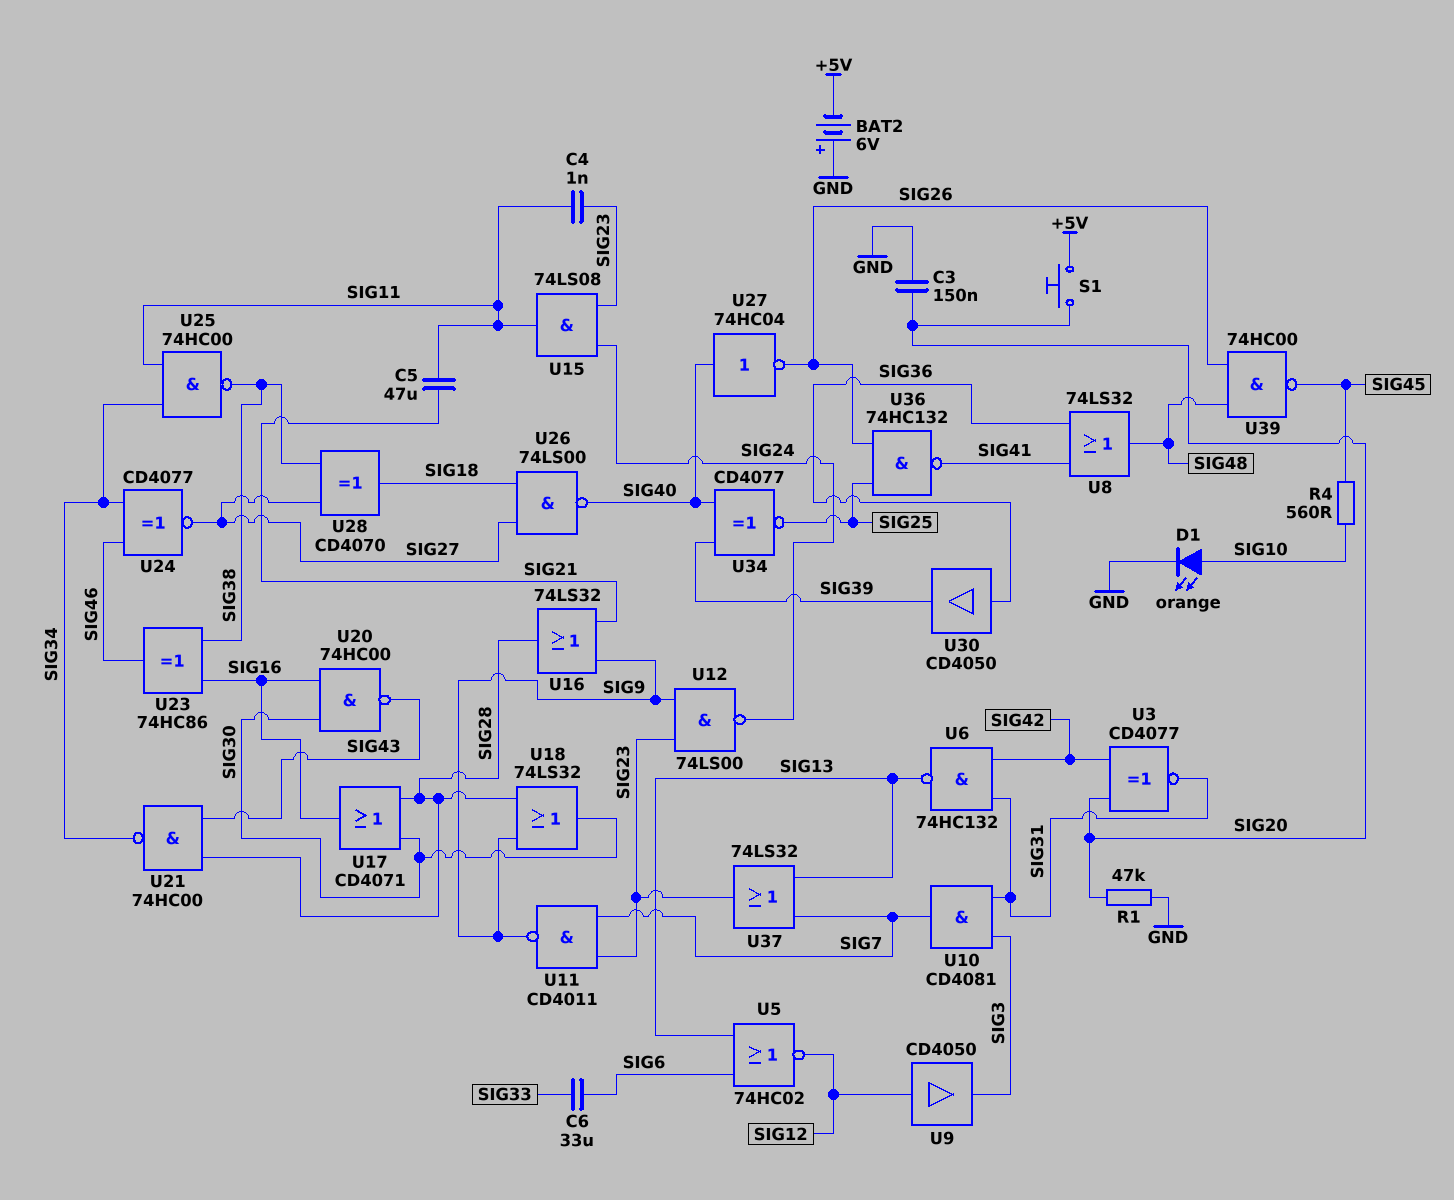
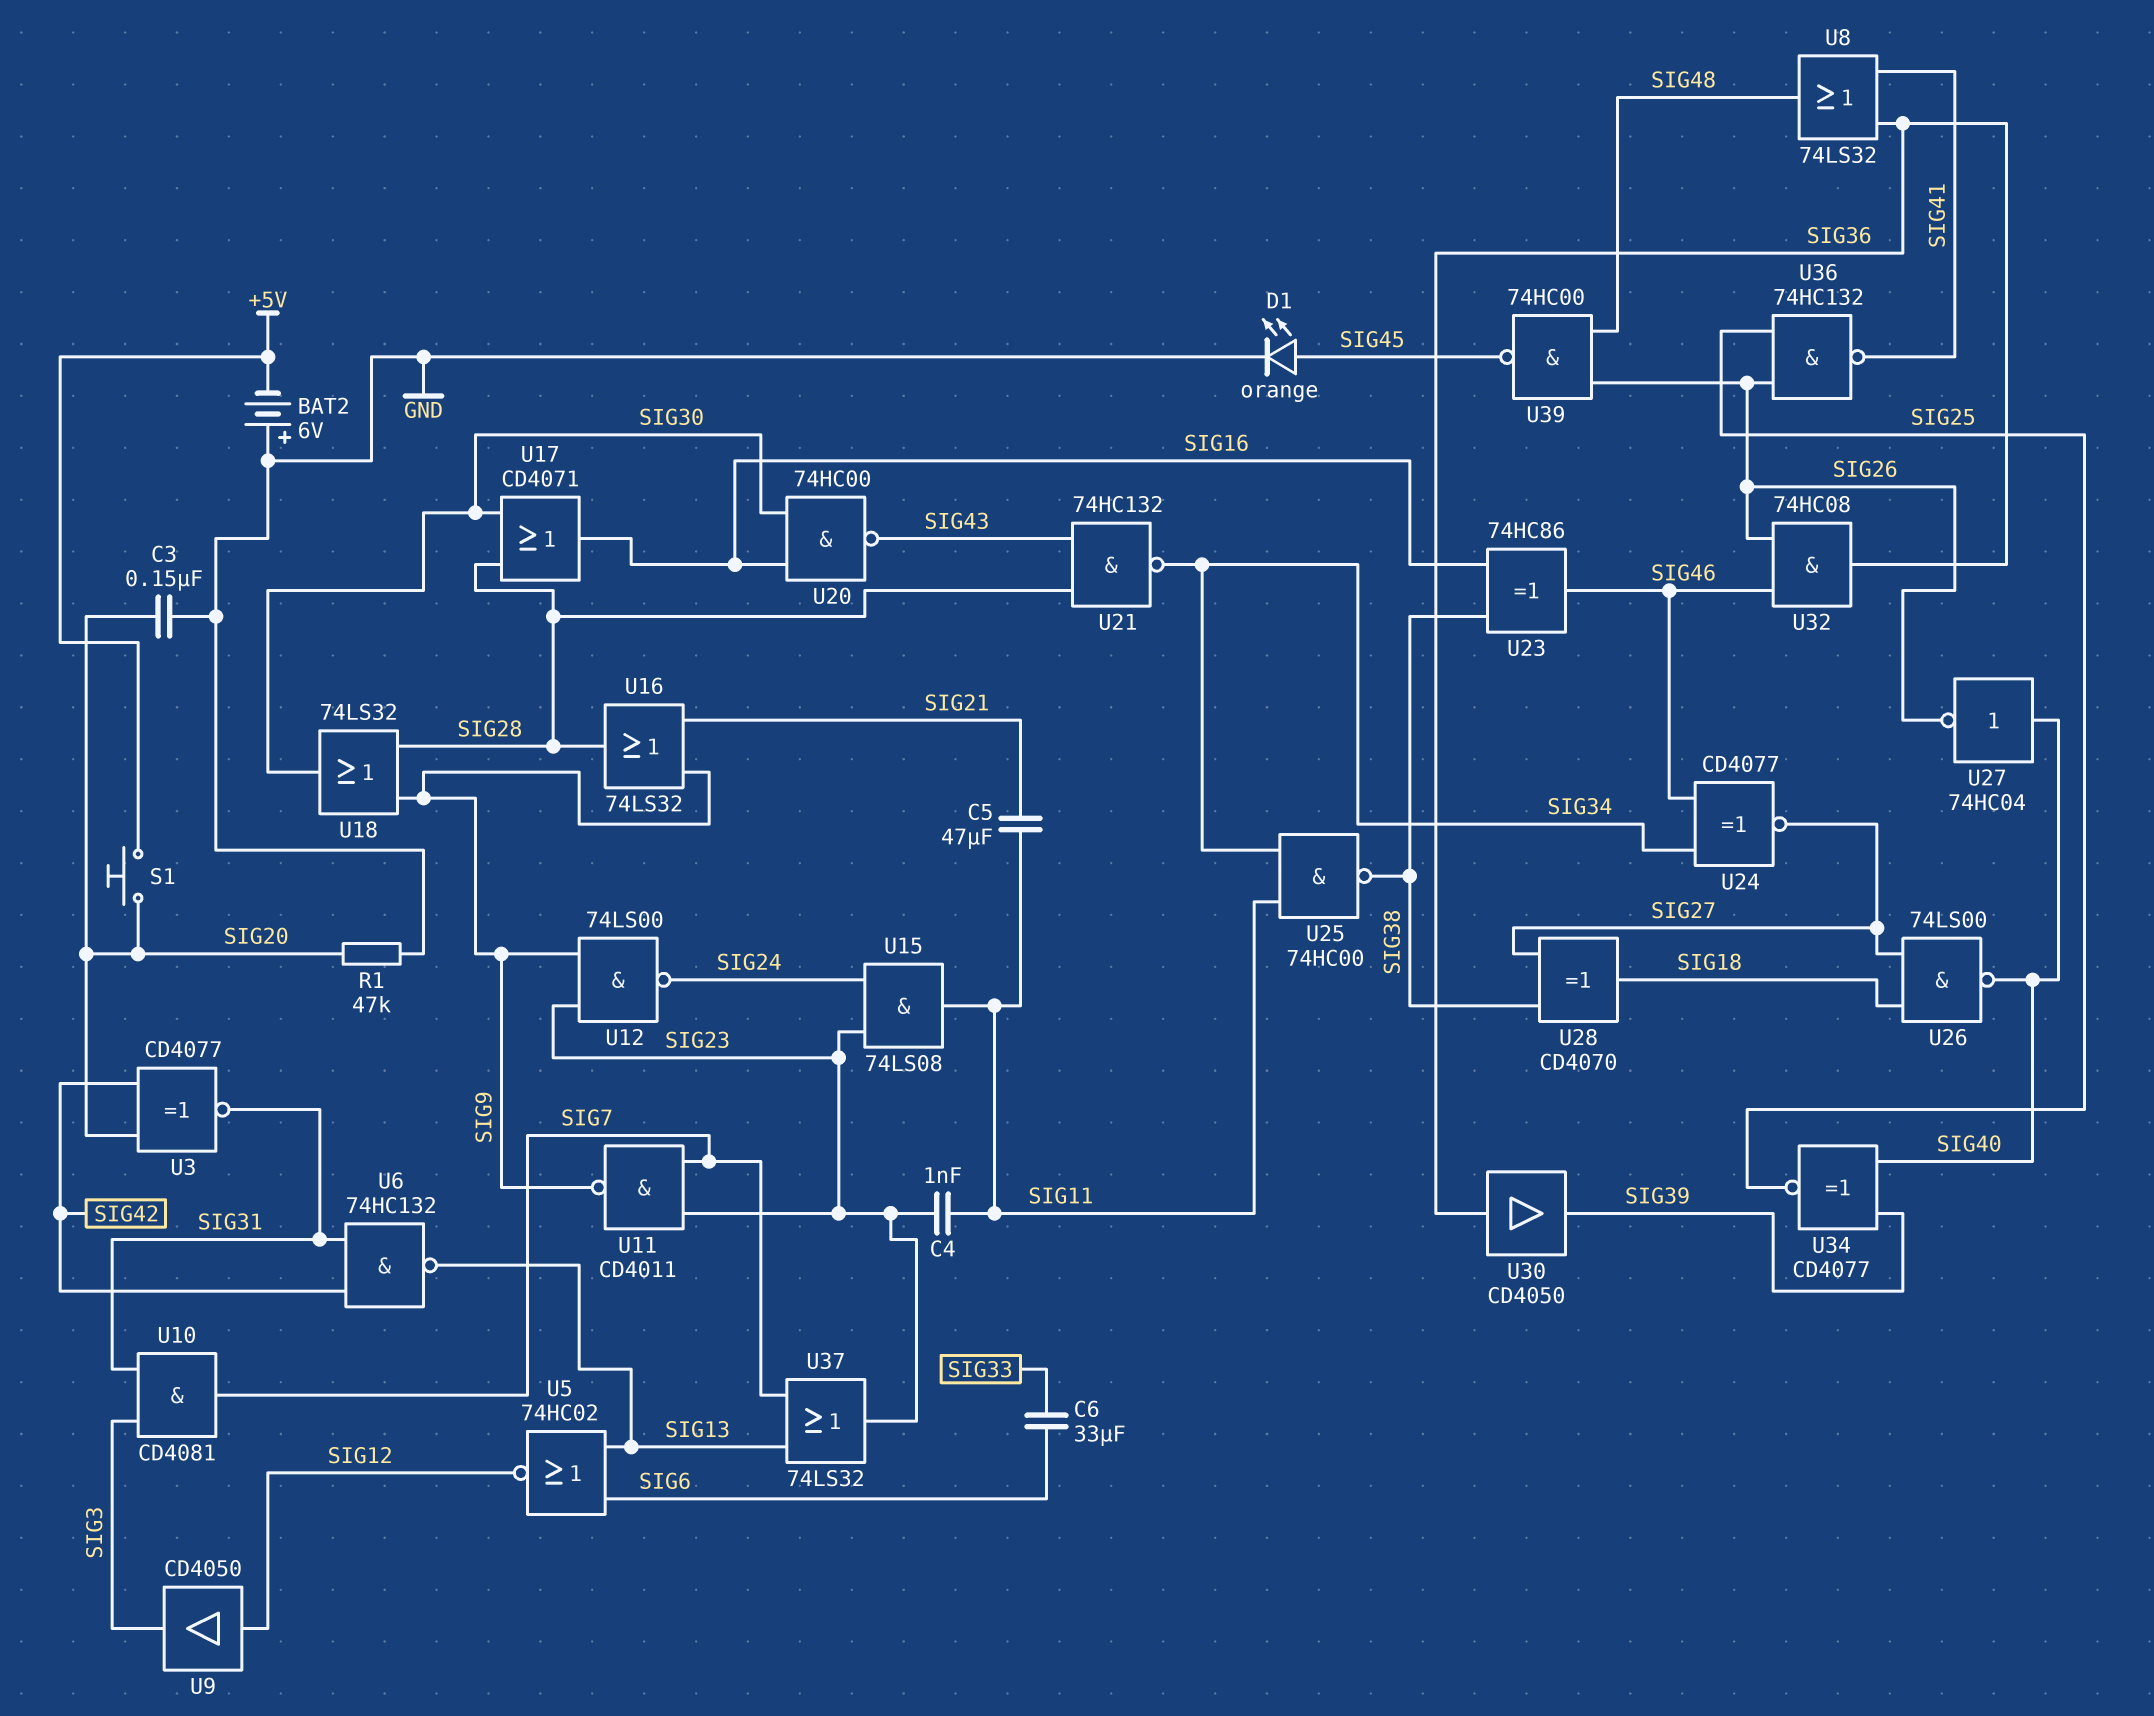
D1: LED orange (A SIG10, K GND) -> LED orange (A SIG45, K GND)
R4: 560 (SIG10, SIG45) -> none
U21: NAND 74HC00 (in SIG28, in SIG43, out SIG34) -> NAND 74HC132 (in SIG28, in SIG43, out SIG34)
U32: none -> AND 74HC08 (in SIG26, in SIG46, out SIG36)

